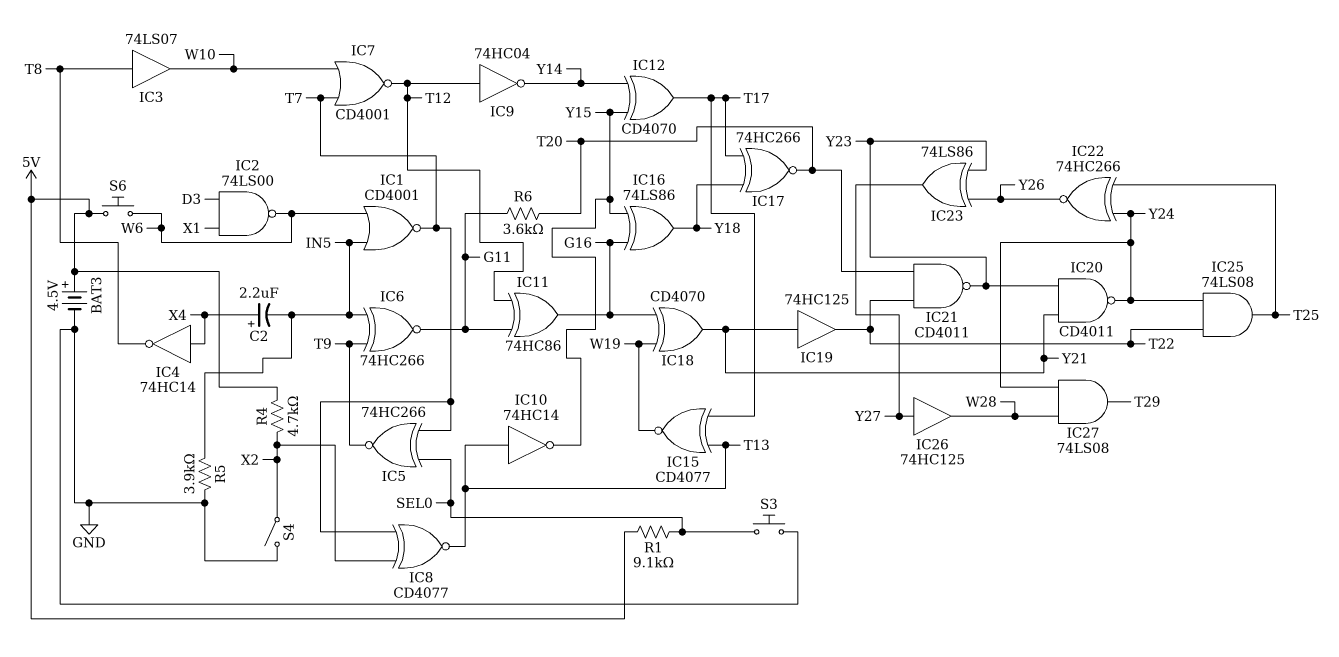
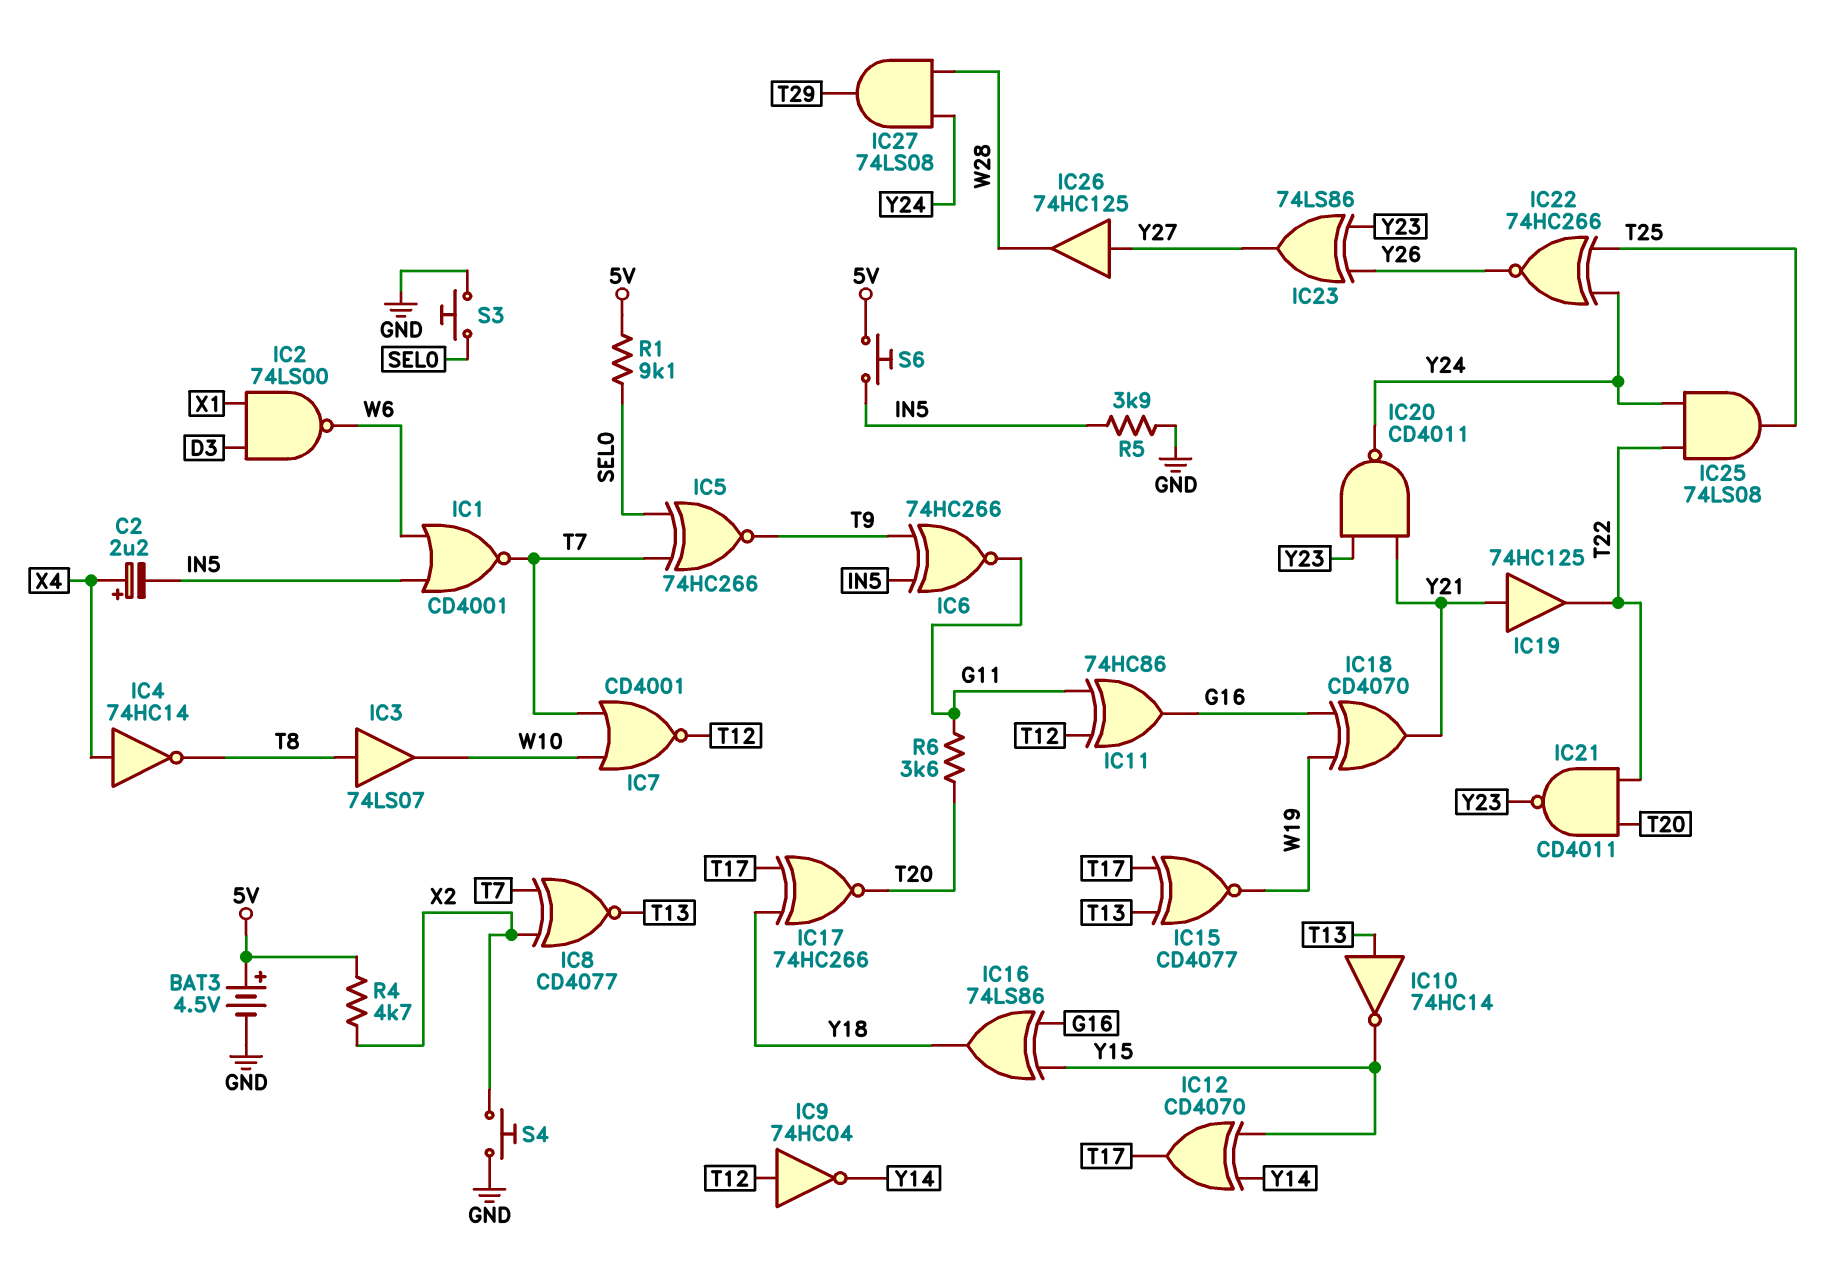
S4: switch (GND, X2) -> button (GND, X2)
S6: button (5V, W6) -> button (5V, IN5)

